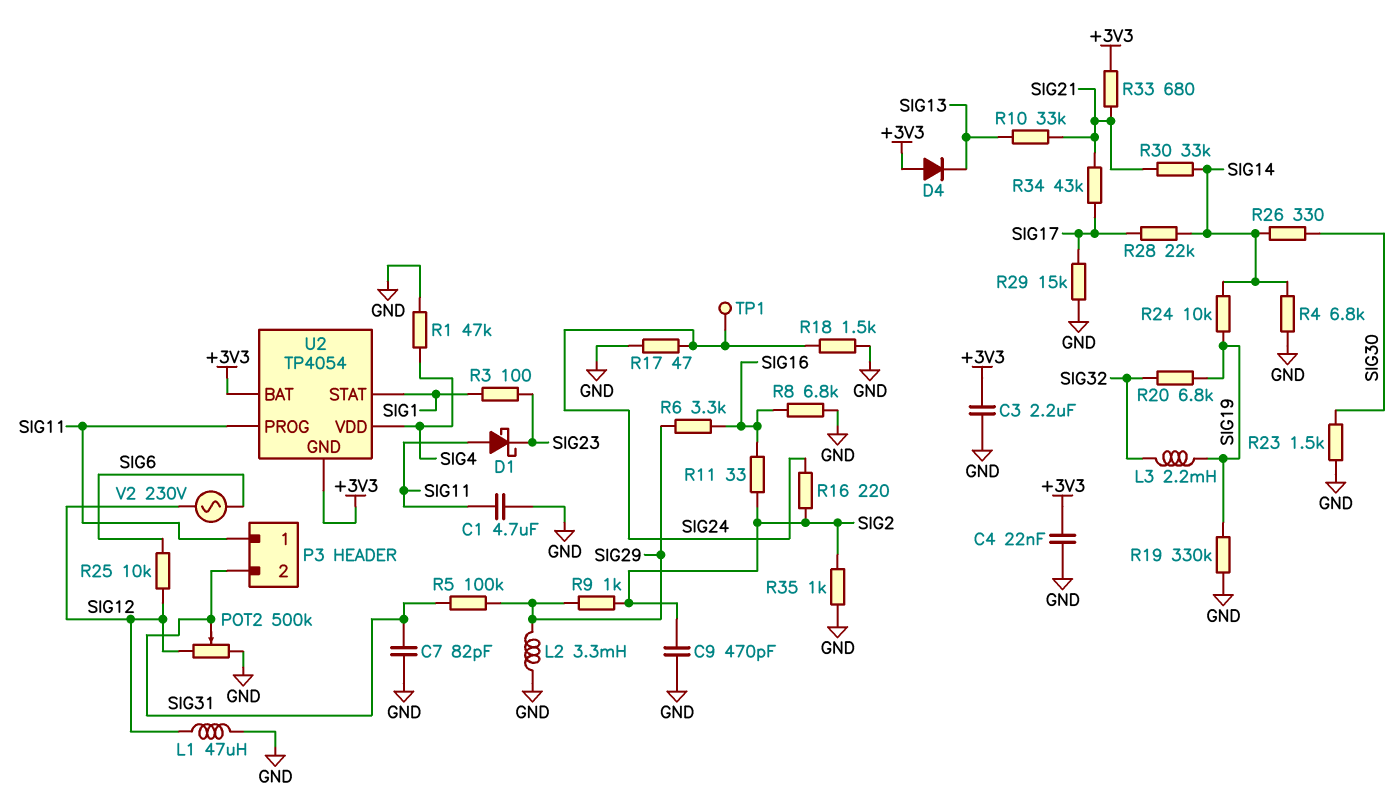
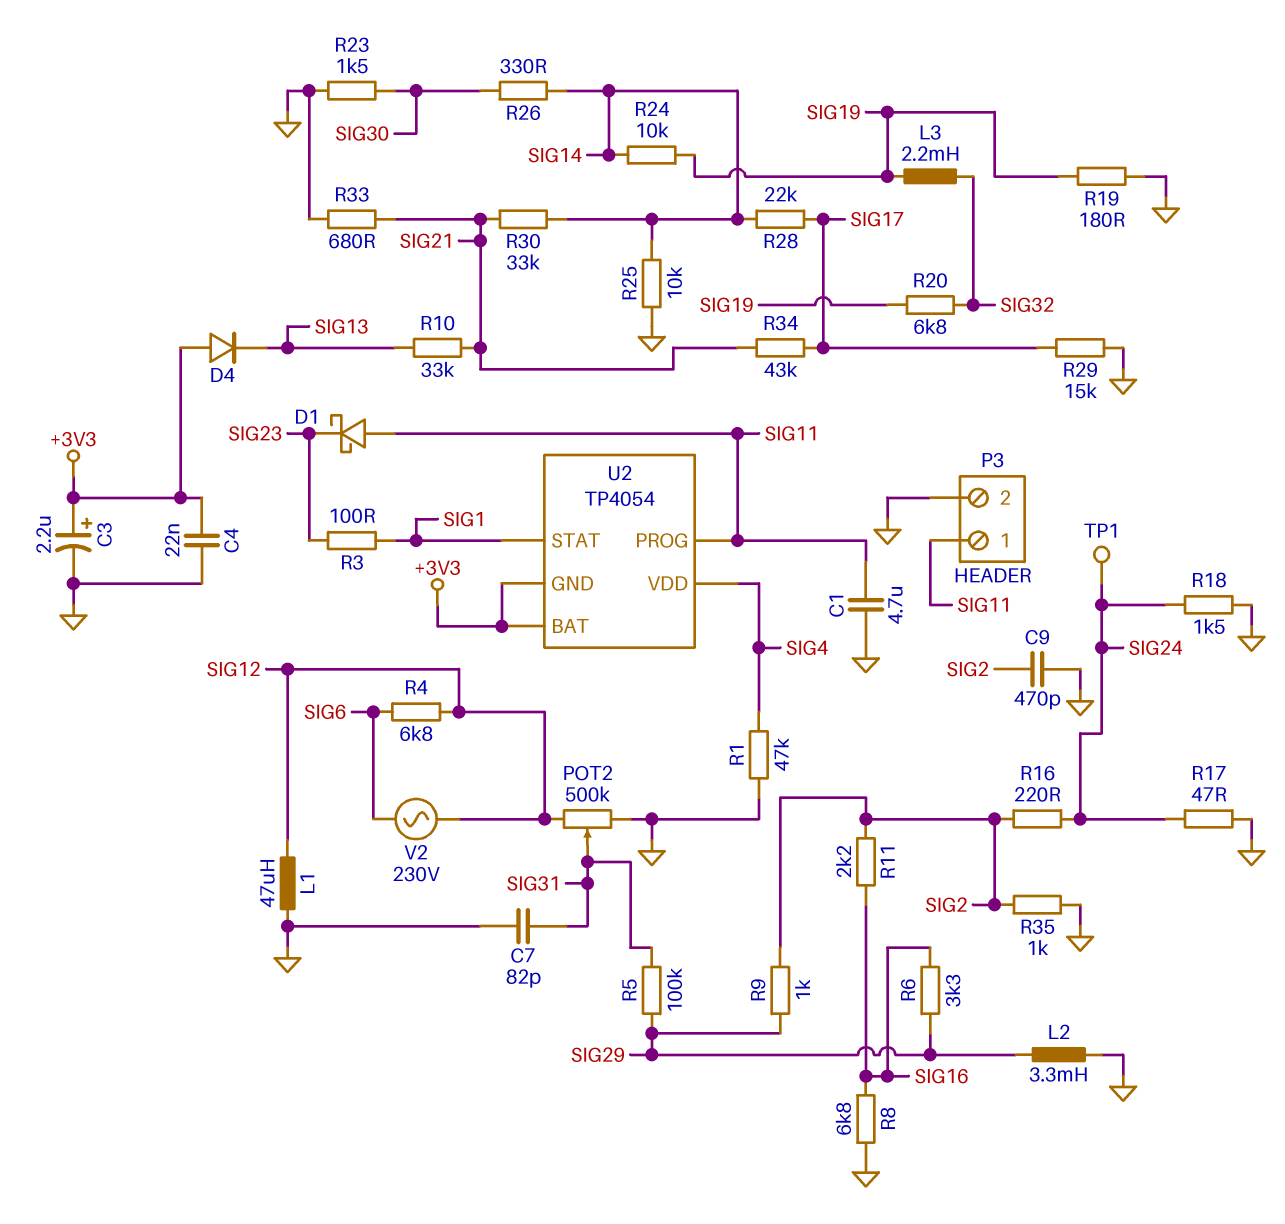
C3: 2.2uF (+3V3, GND) -> 2.2uF (plus +3V3, minus GND)
P3 pin 2: SIG31 -> GND
R4: 6.8k (GND, SIG14) -> 6.8k (SIG6, SIG12)
R11: 33 (SIG2, SIG16) -> 2.2k (SIG2, SIG16)
R19: 330k (GND, SIG19) -> 180 (GND, SIG19)
R25: 10k (SIG6, SIG12) -> 10k (GND, SIG14)
R33: 680 (+3V3, SIG21) -> 680 (GND, SIG21)

